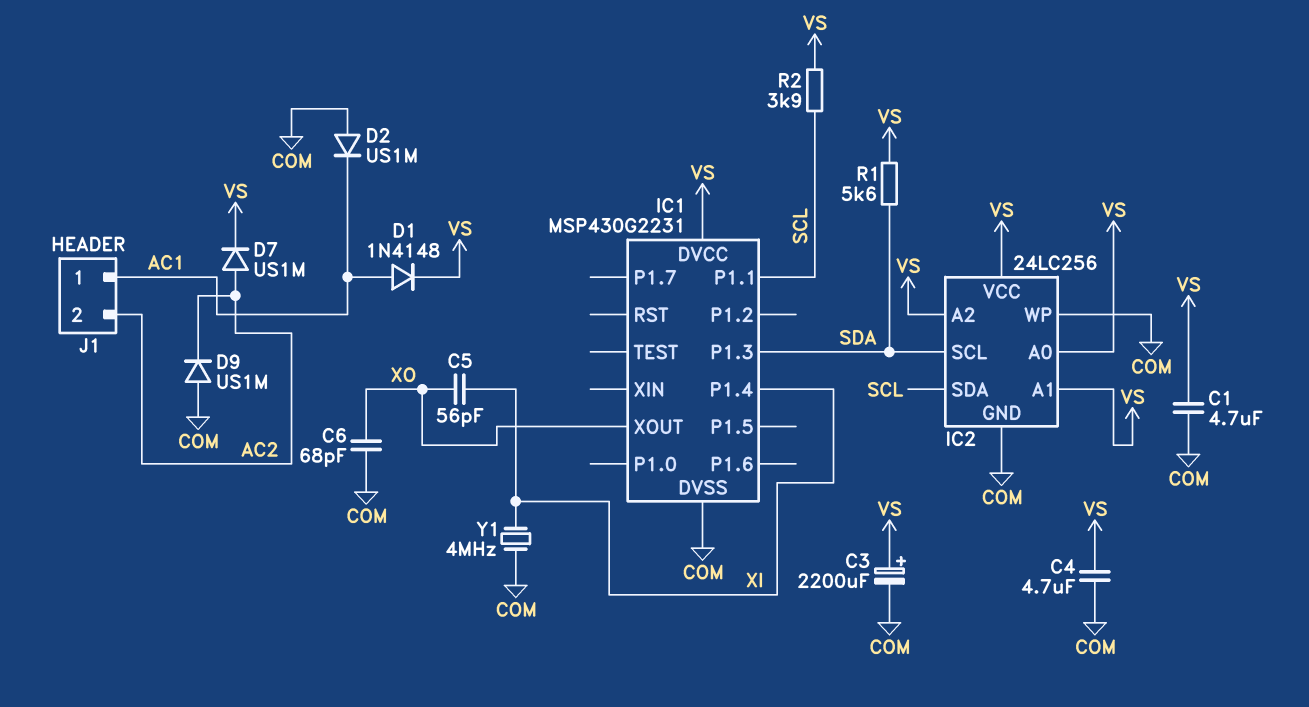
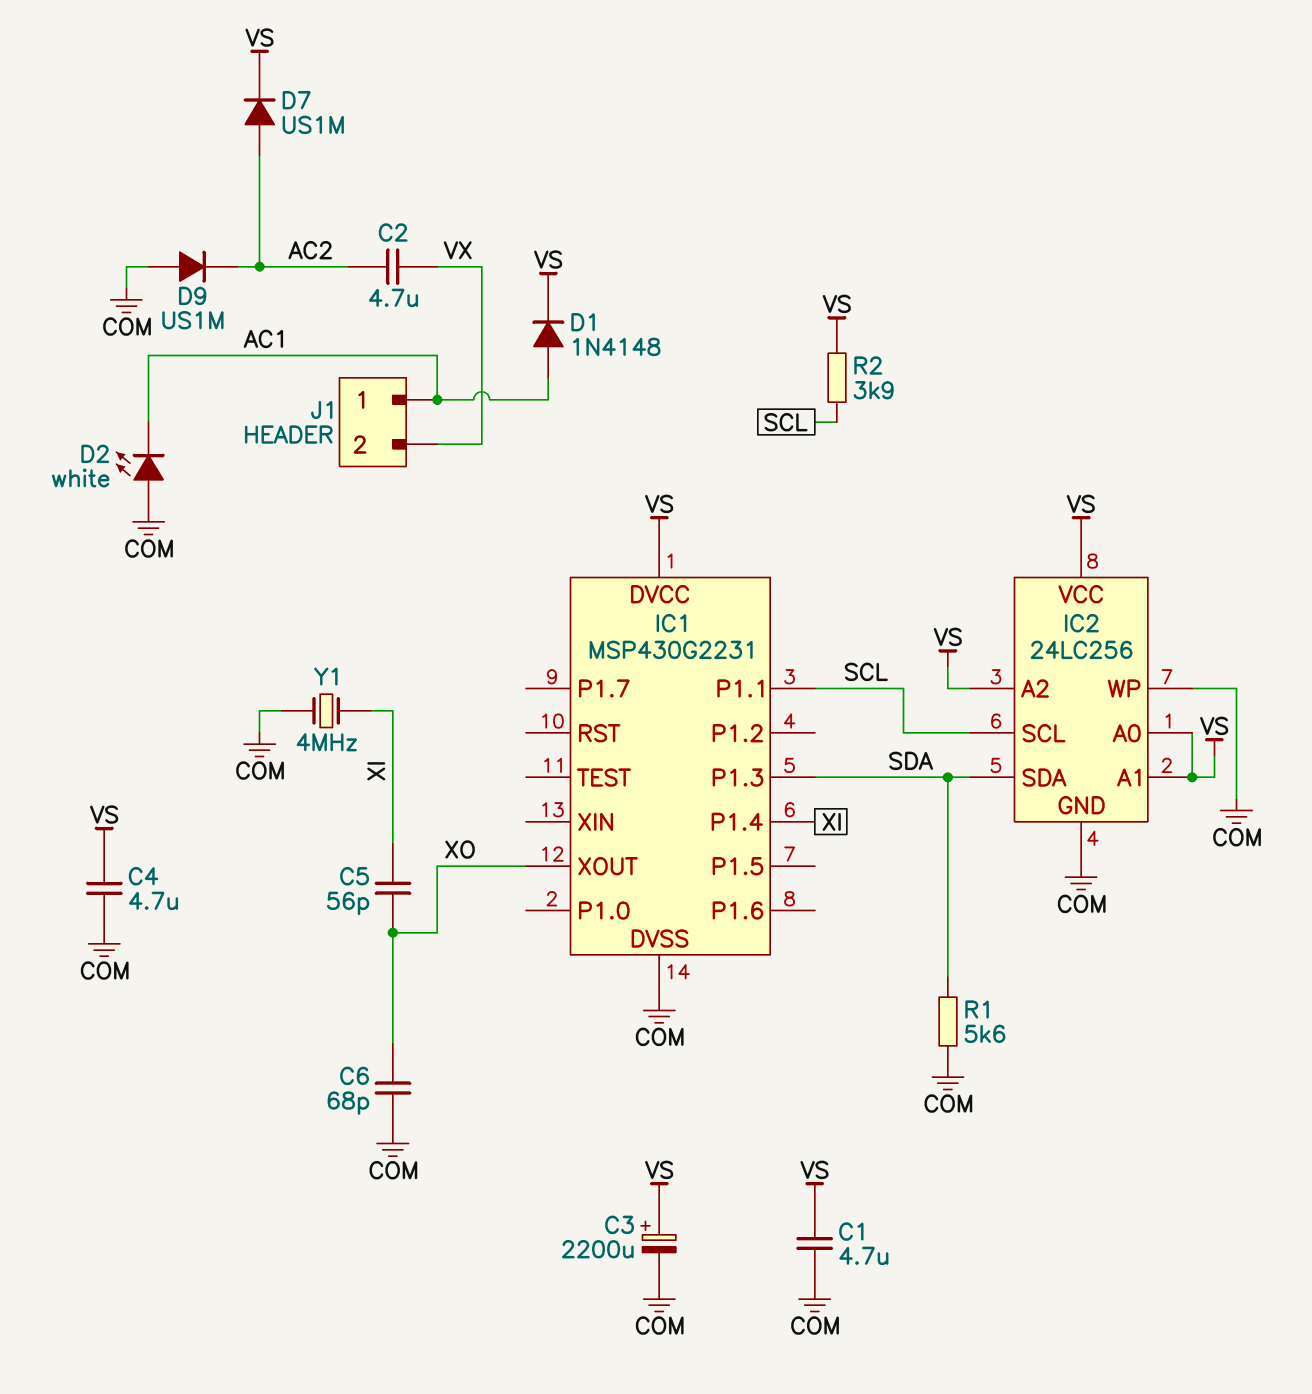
C2: none -> 4.7uF (AC2, VX)
D2: diode US1M (A COM, K AC1) -> LED white (A COM, K AC1)
IC2 pin SCL: SDA -> SCL
IC2 pin SDA: SCL -> SDA
J1 pin 2: AC2 -> VX
R1: 5.6k (SDA, VS) -> 5.6k (COM, SDA)

